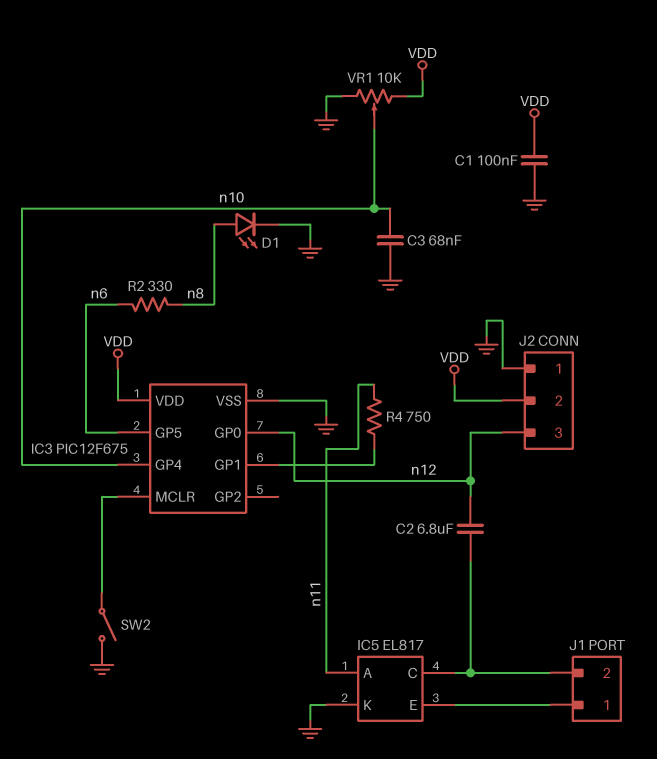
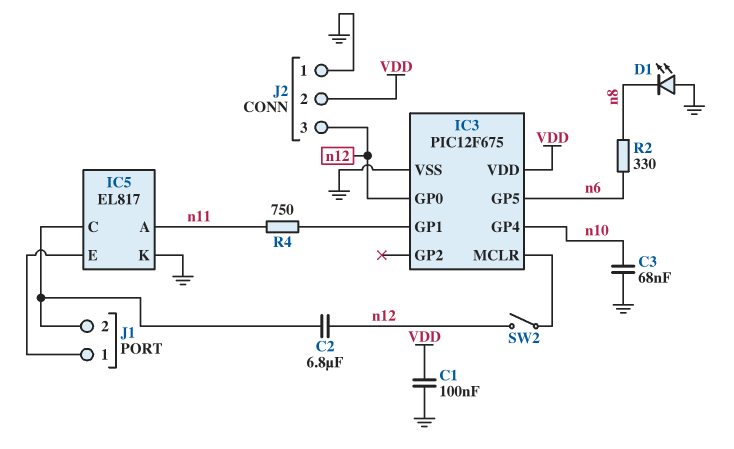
D1: LED (A n8, K GND) -> LED (A GND, K n8)
SW2: switch (GND, IC3/MCLR) -> switch (IC3/MCLR, n12)
VR1: 10k (GND, VDD, wiper n10) -> none

